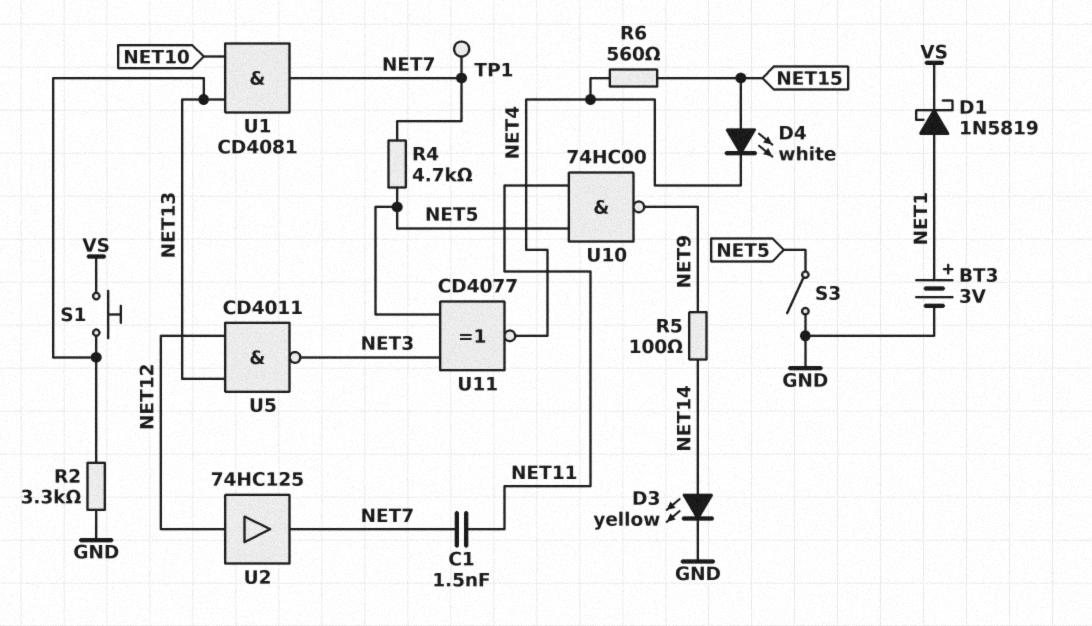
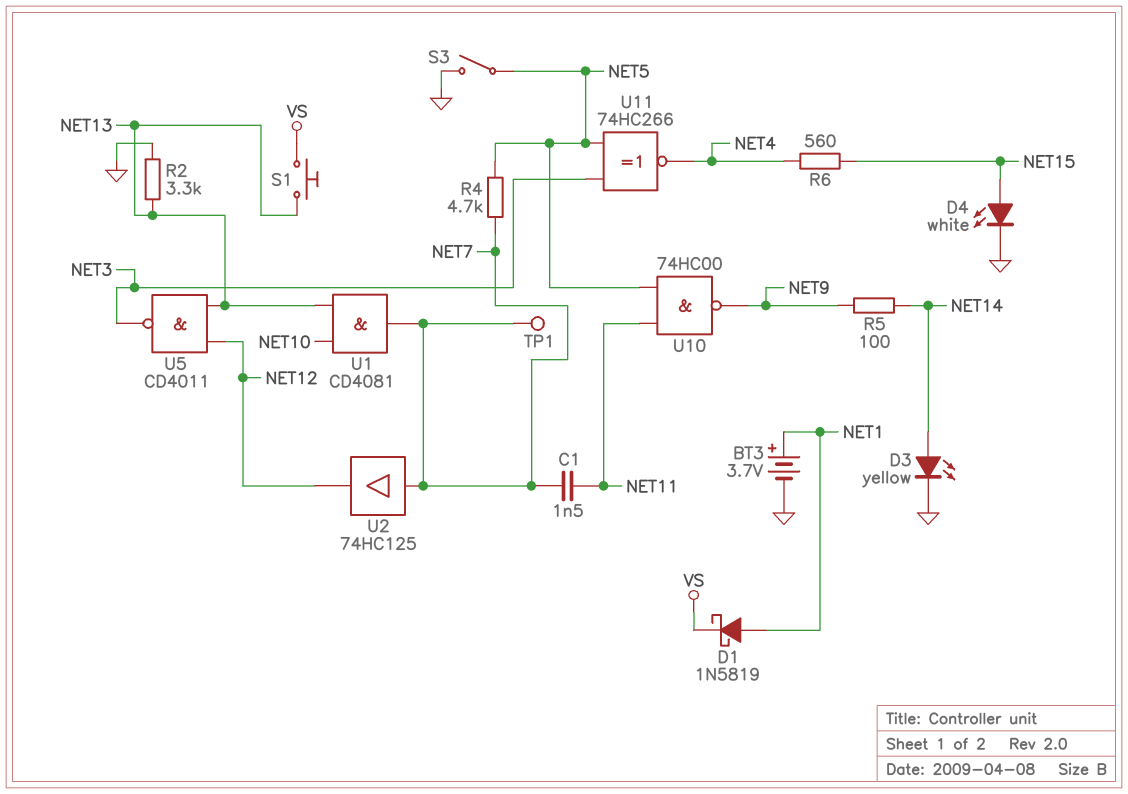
BT3: 3V (plus NET1, minus GND) -> 3.7V (plus NET1, minus GND)
D4: LED white (A NET15, K NET4) -> LED white (A NET15, K GND)
U2: buffer 74HC125 (in NET12, out NET7) -> buffer 74HC125 (in NET7, out NET12)
U11: XNOR CD4077 (in NET3, in NET5, out NET4) -> XNOR 74HC266 (in NET3, in NET5, out NET4)

